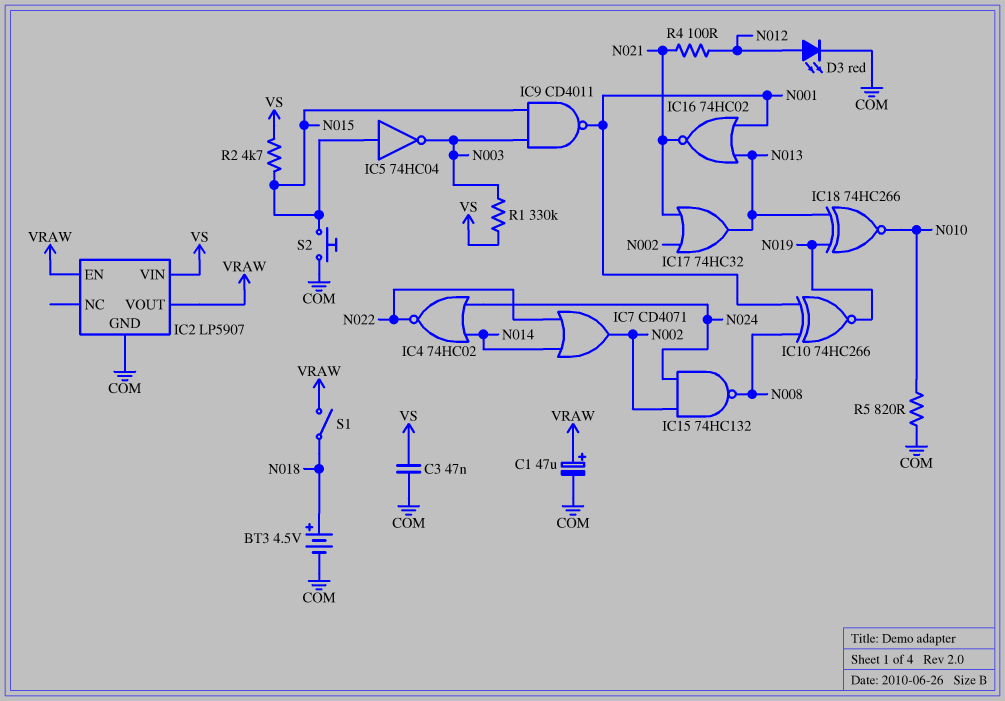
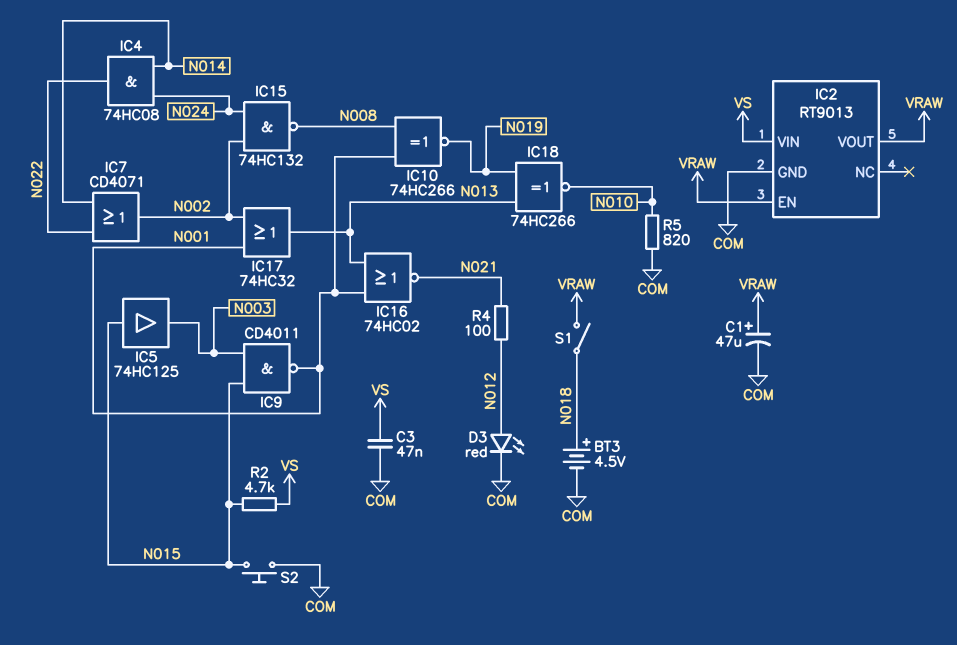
IC2: LP5907 -> RT9013
IC4: NOR 74HC02 (in N014, in N024, out N022) -> AND 74HC08 (in N014, in N024, out N022)
IC5: NOT 74HC04 (in N015, out N003) -> buffer 74HC125 (in N015, out N003)
IC17: OR 74HC32 (in N002, in N021, out N013) -> OR 74HC32 (in N001, in N002, out N013)
R1: 330k (N003, VS) -> none

